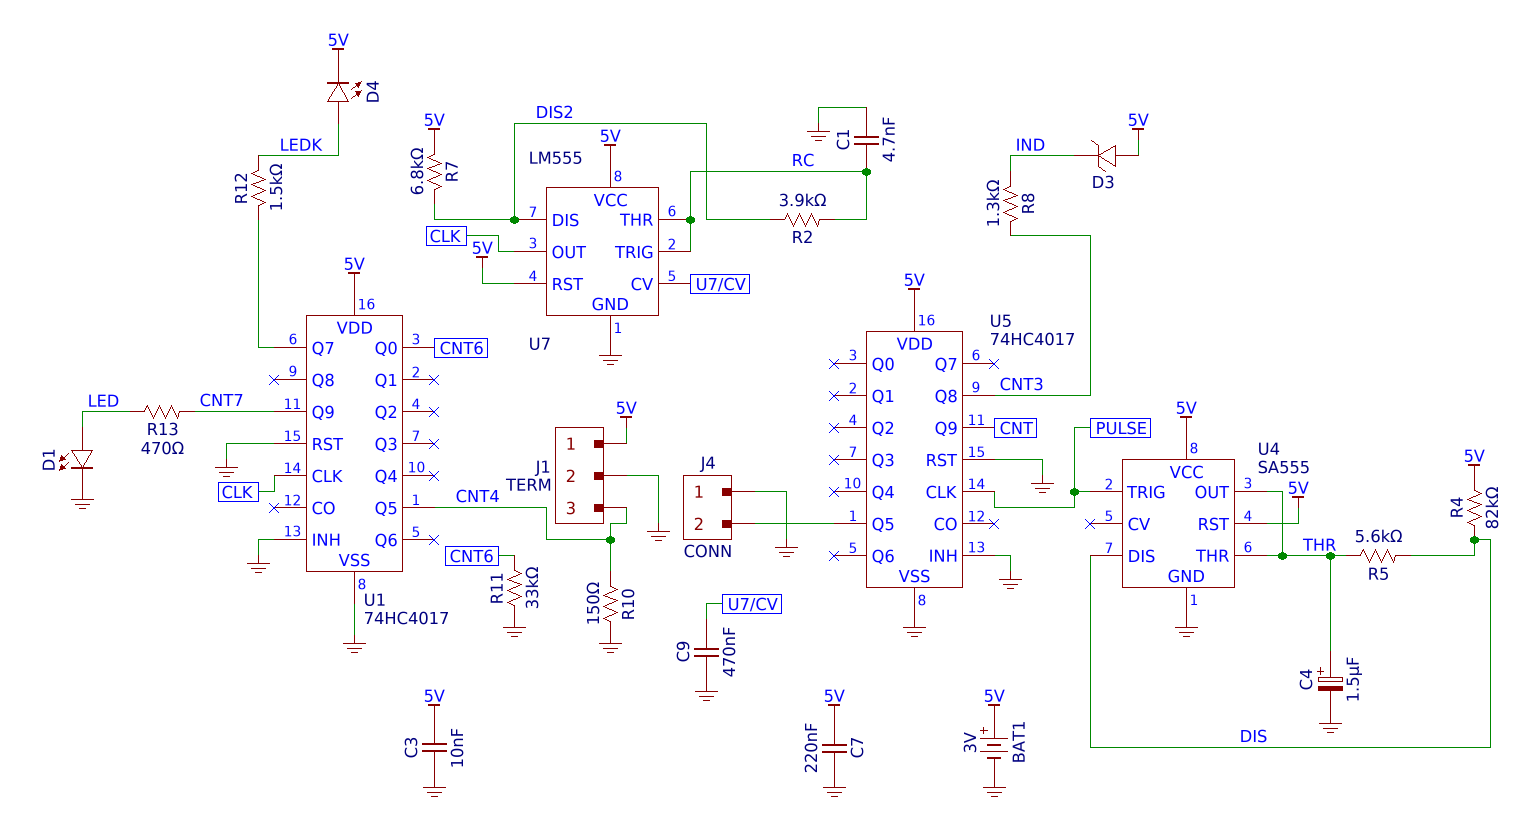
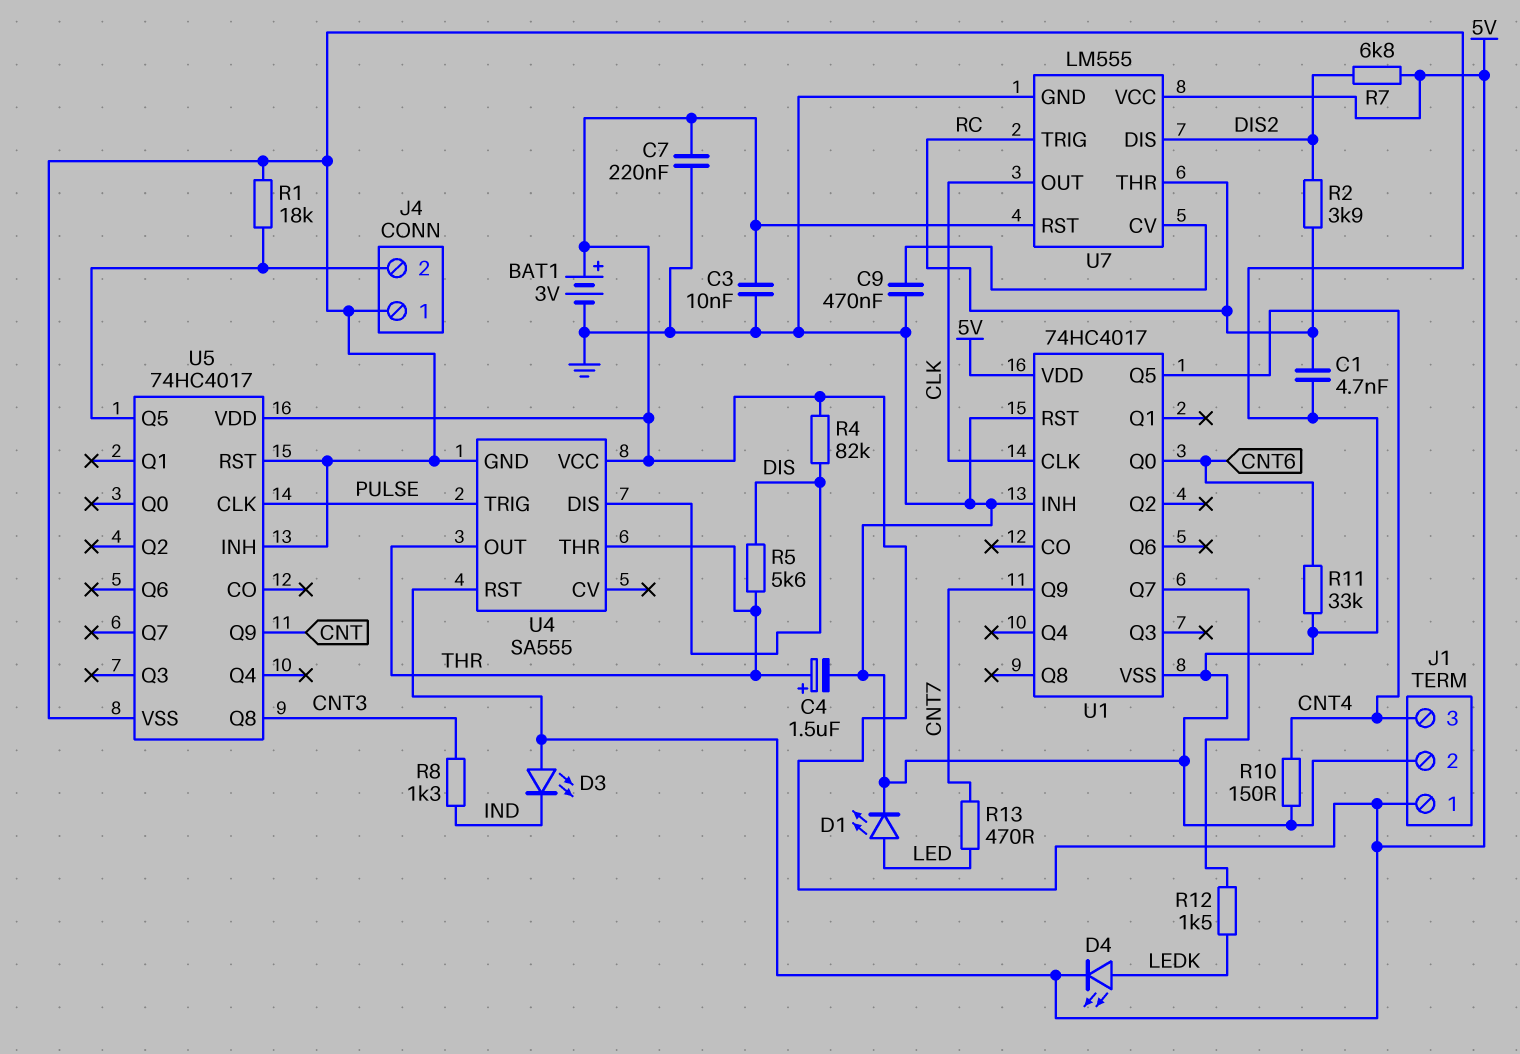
D3: zener (A 5V, K IND) -> LED (A 5V, K IND)
R1: none -> 18k (GND, J4/2)

